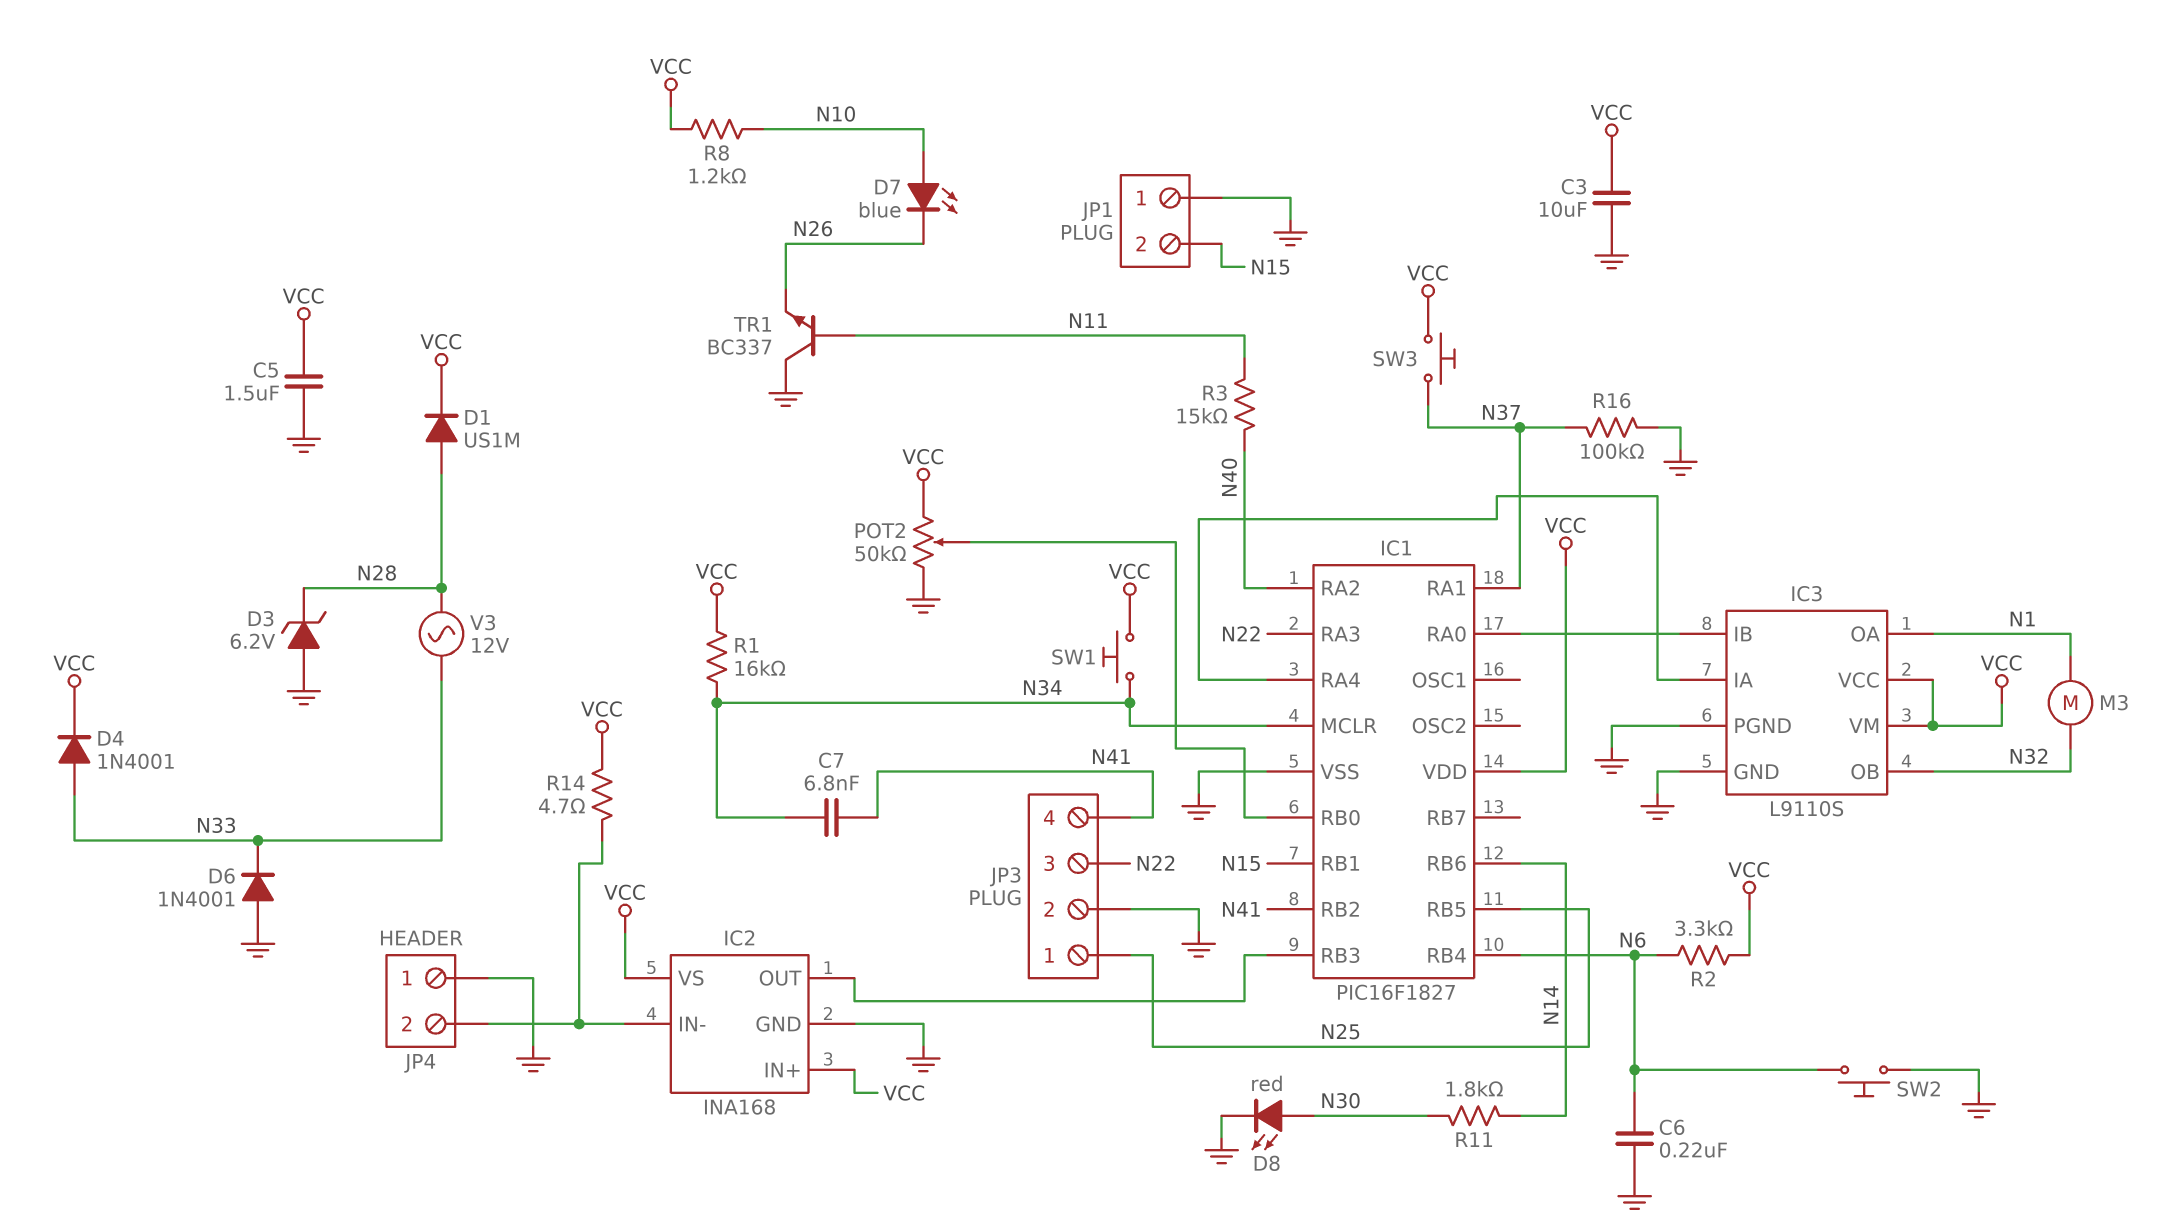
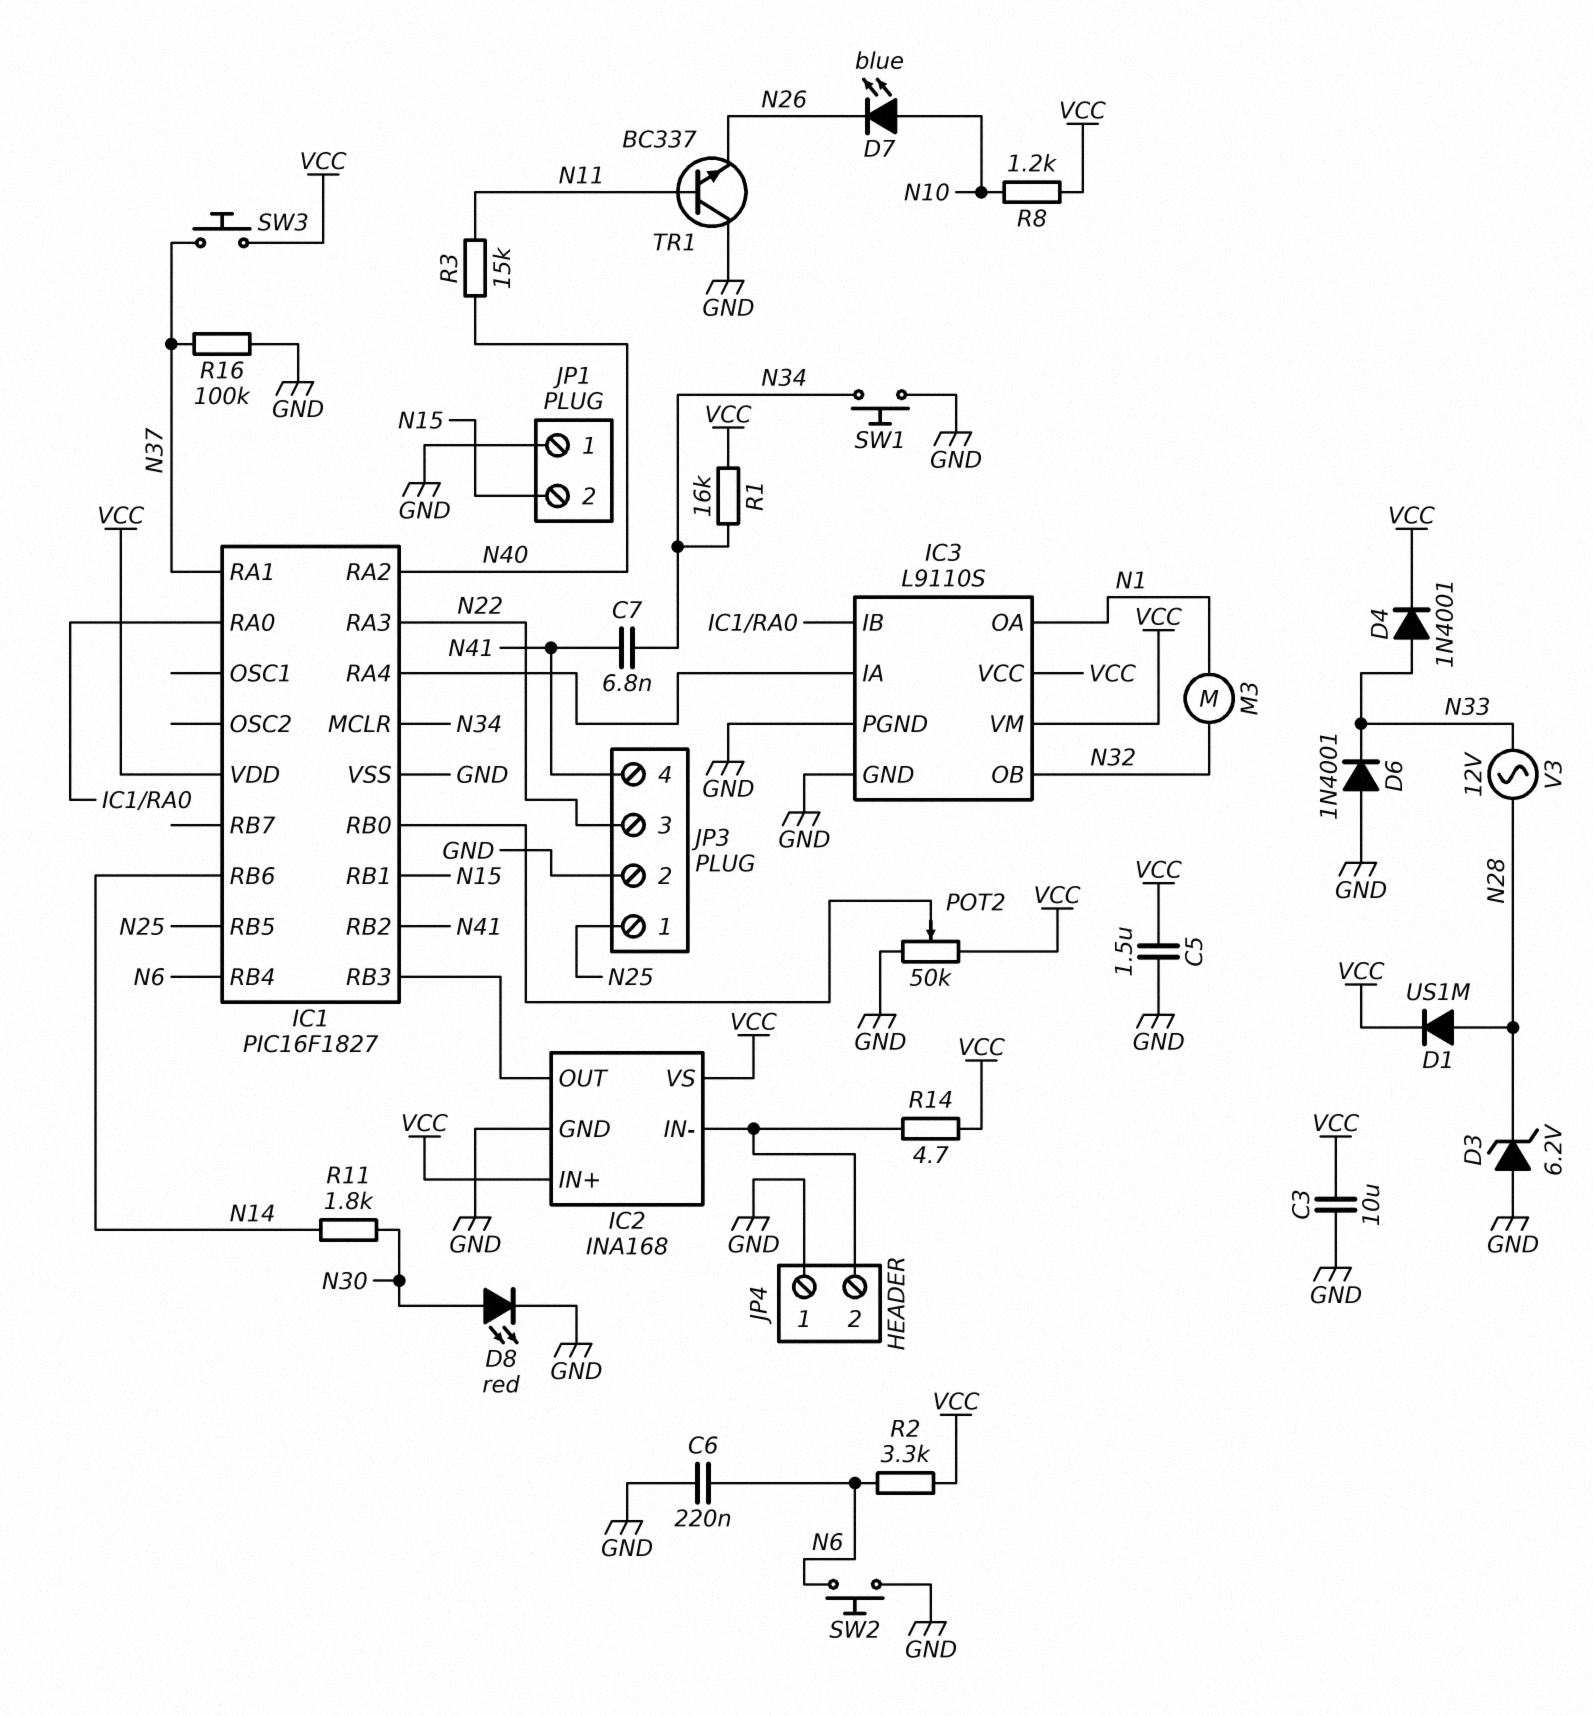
SW1: button (N34, VCC) -> button (GND, N34)

